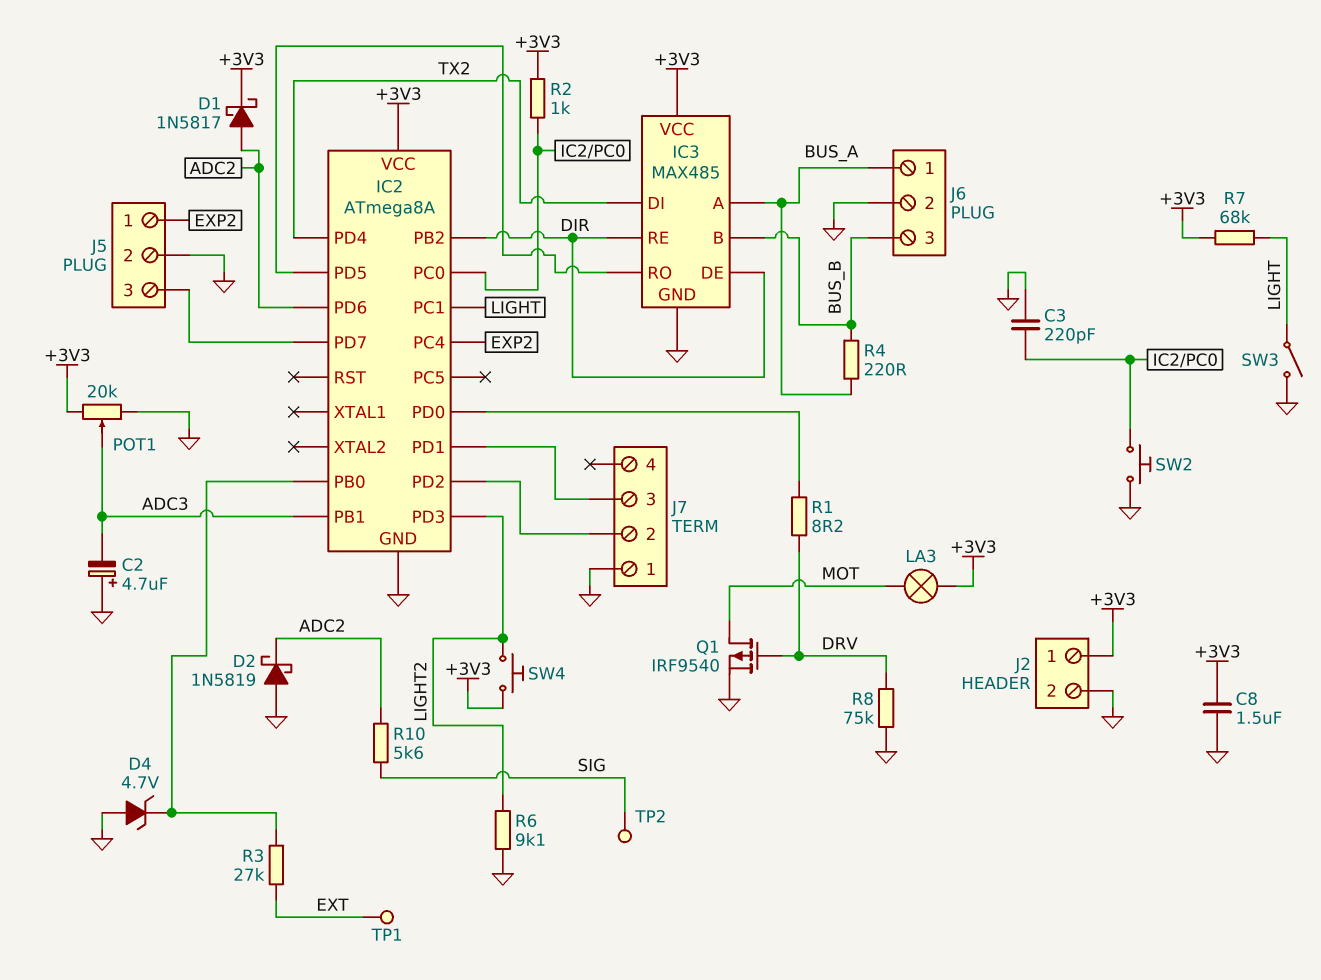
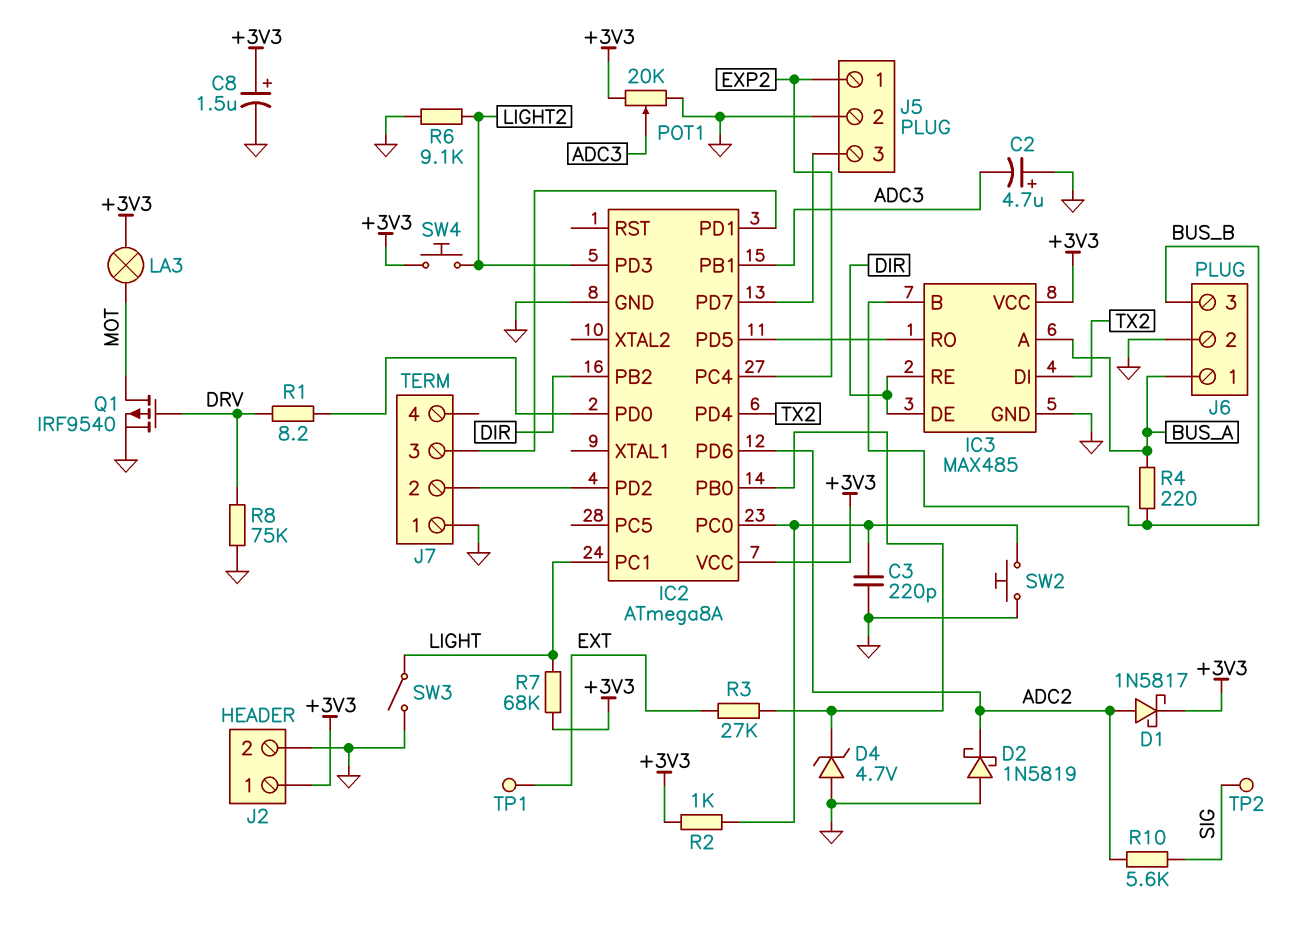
C8: 1.5uF (+3V3, GND) -> 1.5uF (plus +3V3, minus GND)

